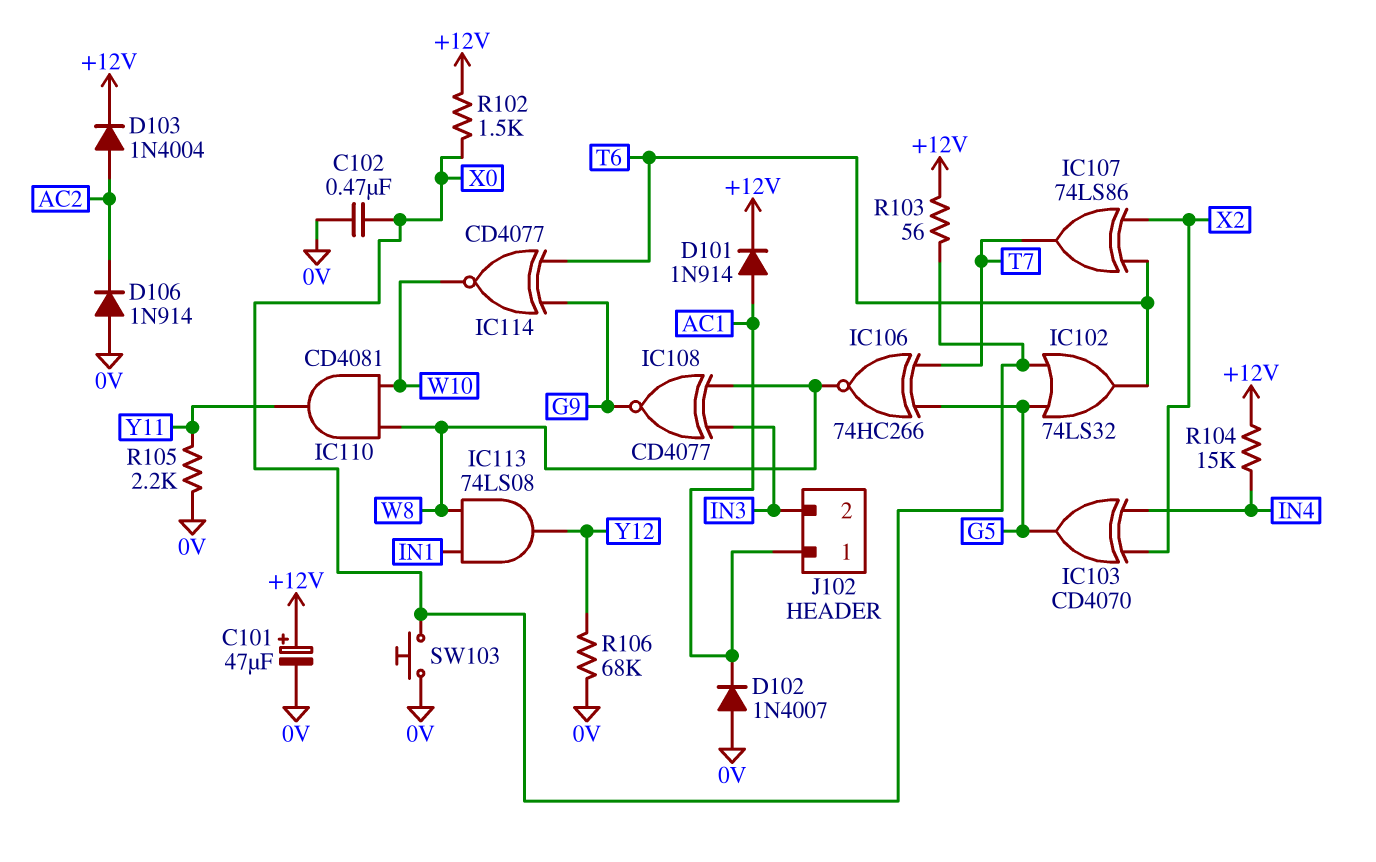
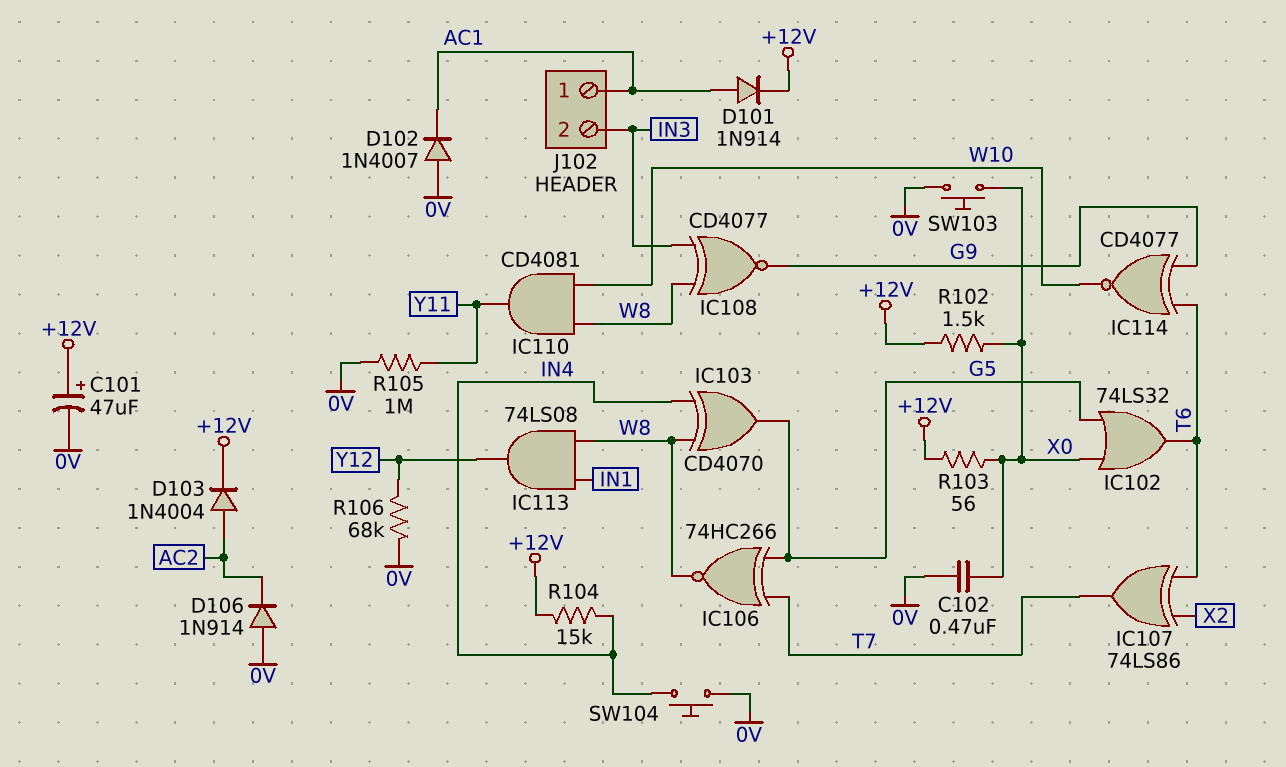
IC103: XOR CD4070 (in IN4, in X2, out G5) -> XOR CD4070 (in IN4, in W8, out G5)
R105: 2.2k (0V, Y11) -> 1M (0V, Y11)
SW104: none -> button (0V, IN4)

